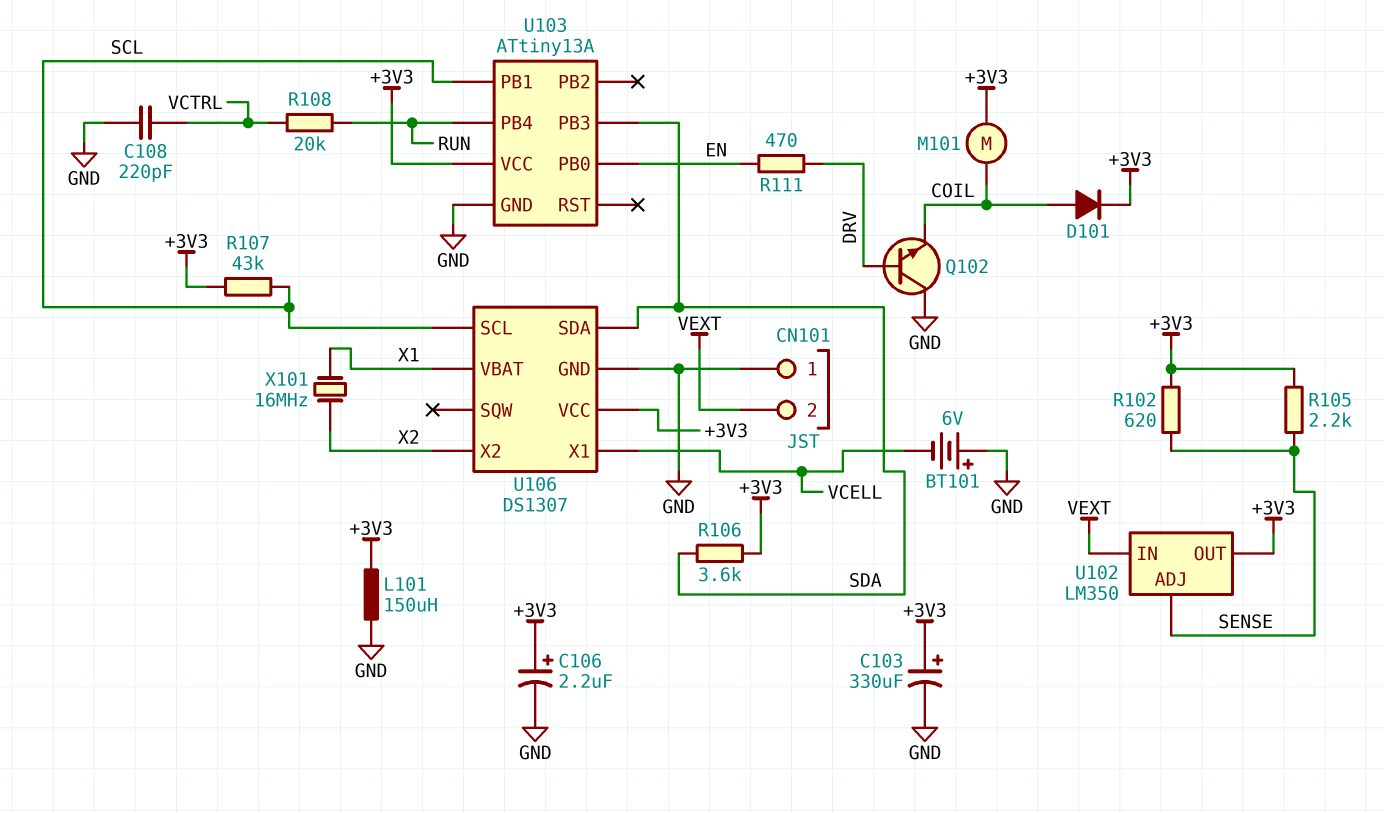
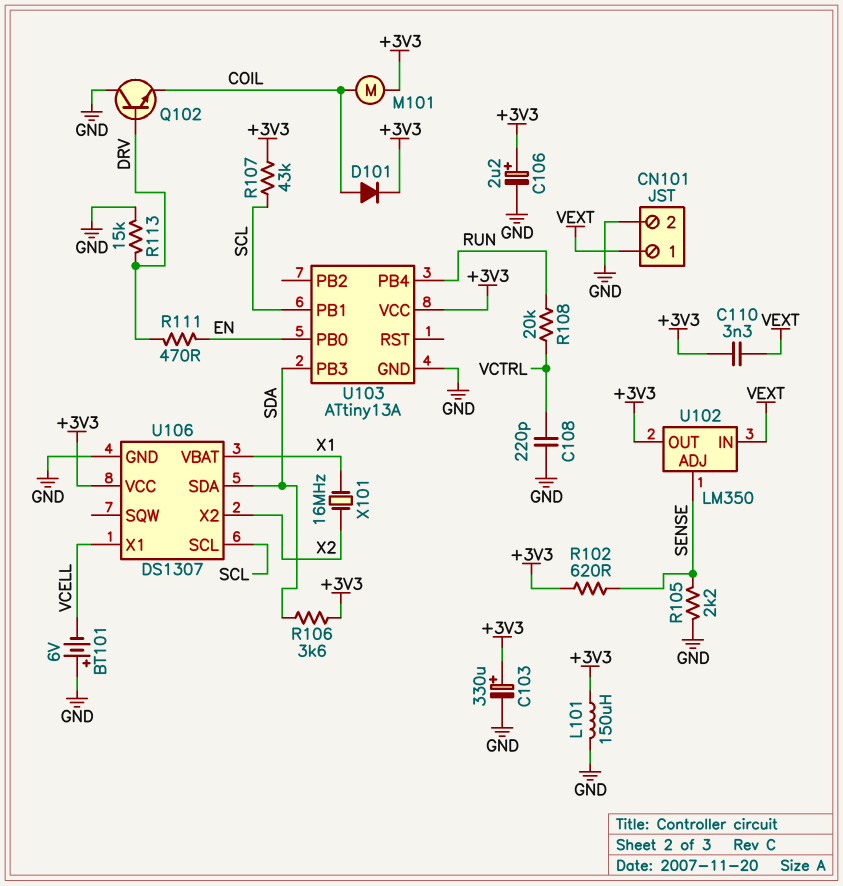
C110: none -> 3.3nF (+3V3, VEXT)
CN101 pin 1: GND -> VEXT
CN101 pin 2: VEXT -> GND
R105: 2.2k (+3V3, SENSE) -> 2.2k (GND, SENSE)
R113: none -> 15k (DRV, GND)

